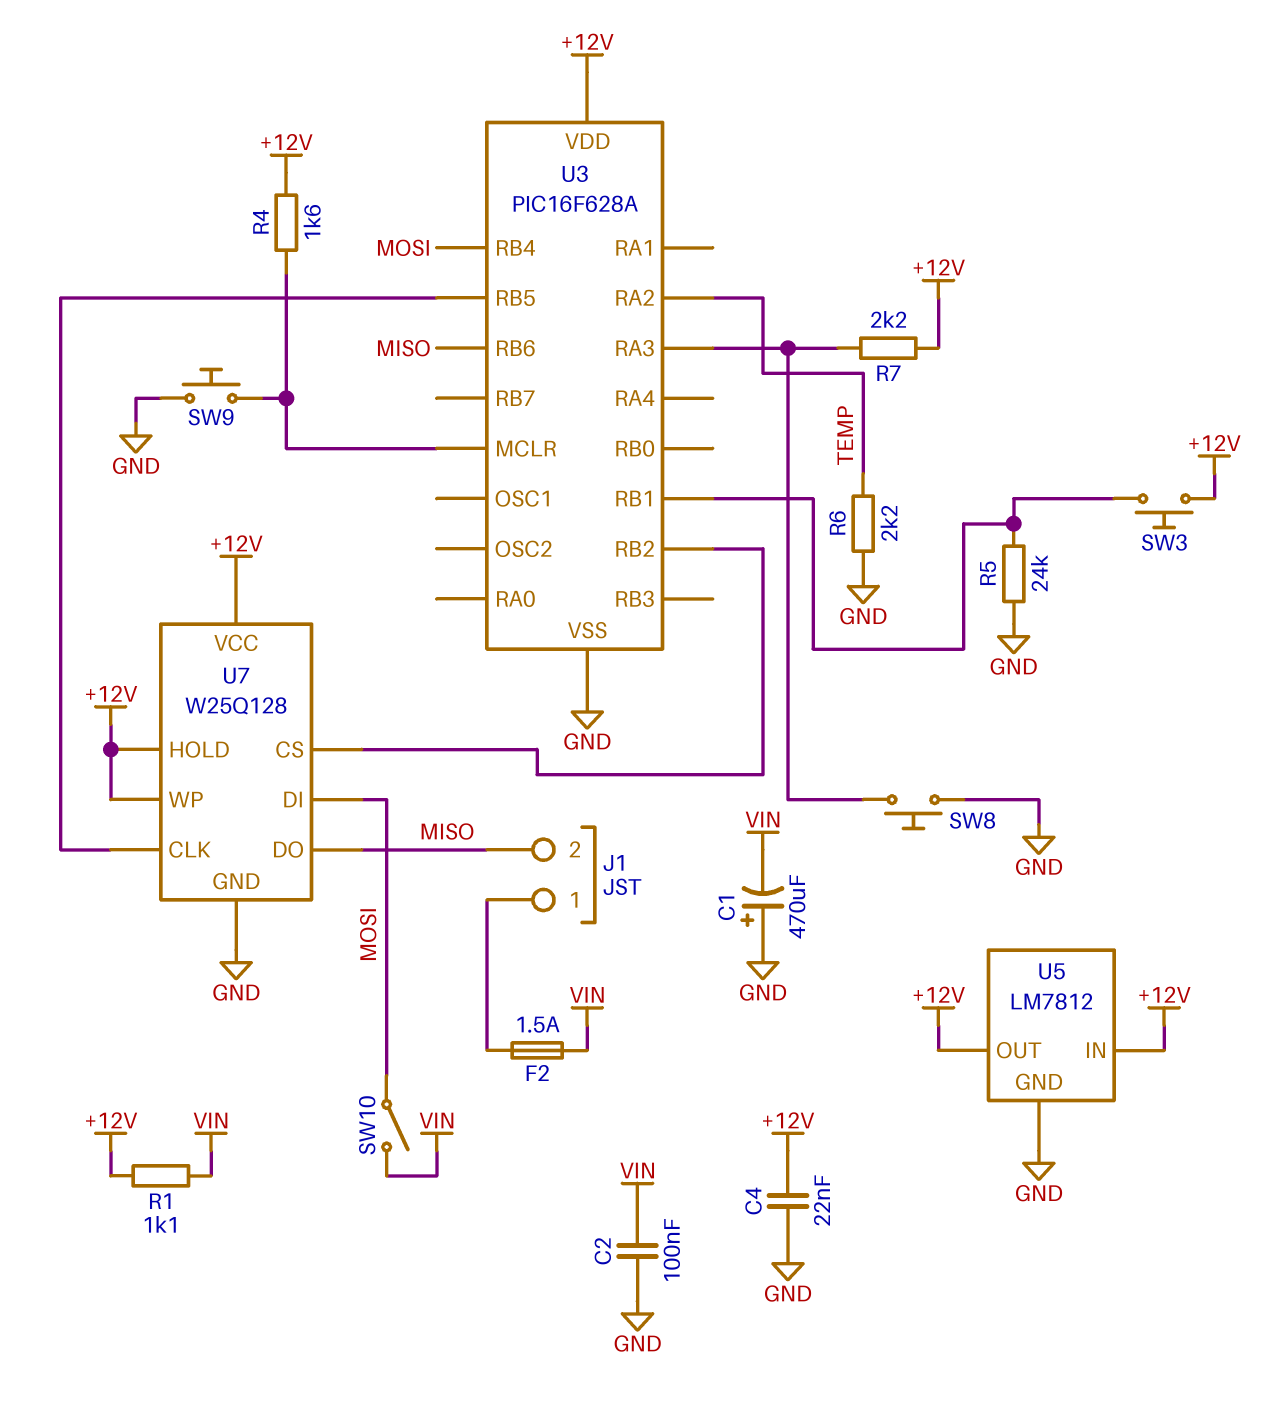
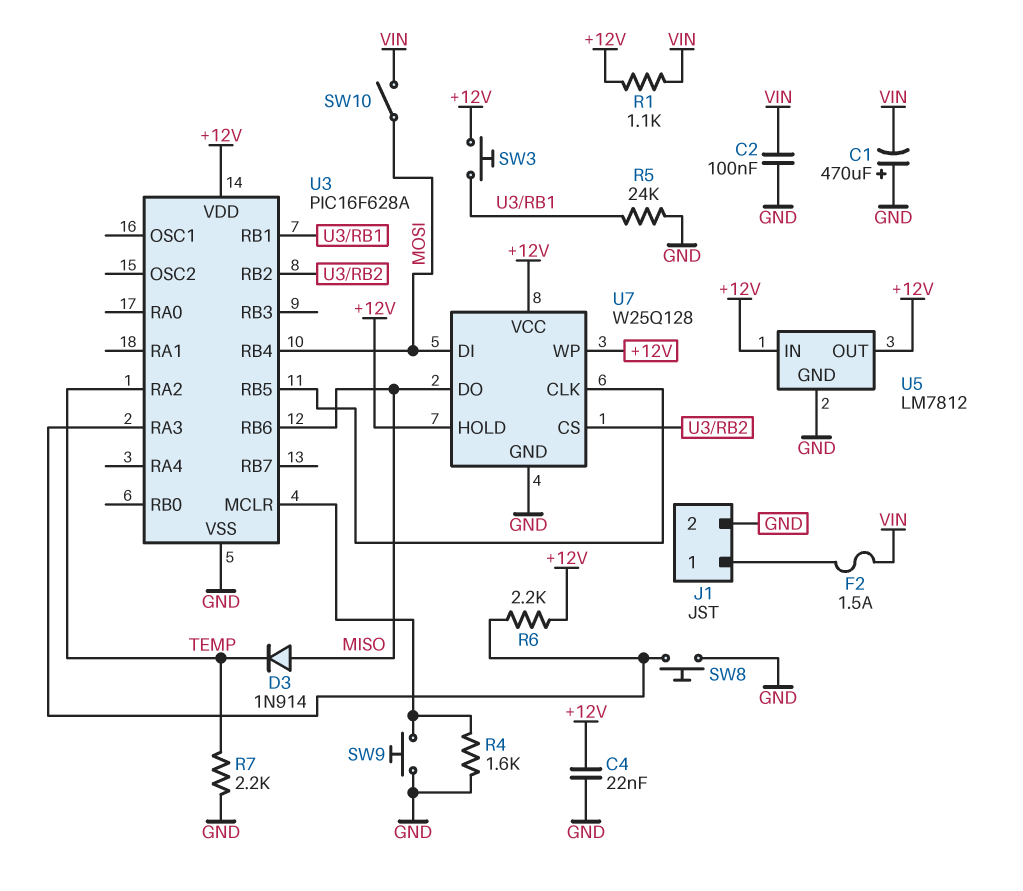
D3: none -> diode 1N914 (A MISO, K TEMP)
J1 pin 2: MISO -> GND
R4: 1.6k (+12V, U3/MCLR) -> 1.6k (GND, U3/MCLR)
R6: 2.2k (GND, TEMP) -> 2.2k (+12V, U3/RA3)
R7: 2.2k (+12V, U3/RA3) -> 2.2k (GND, TEMP)

